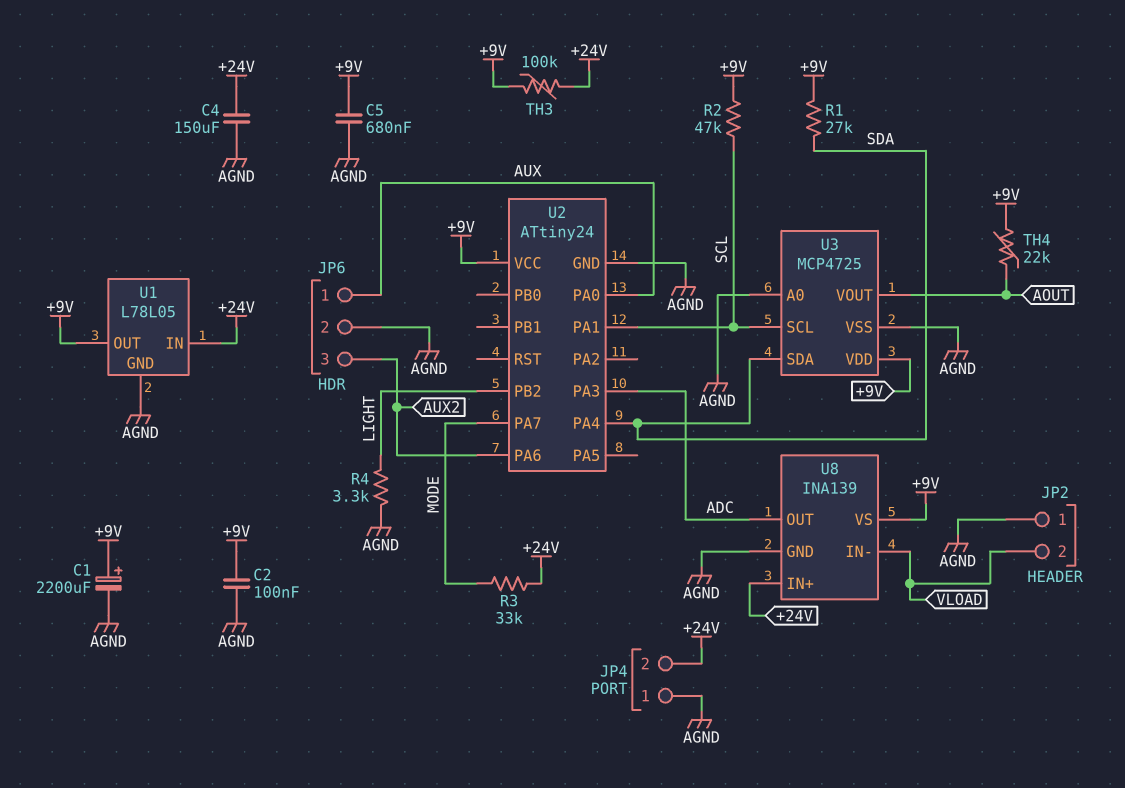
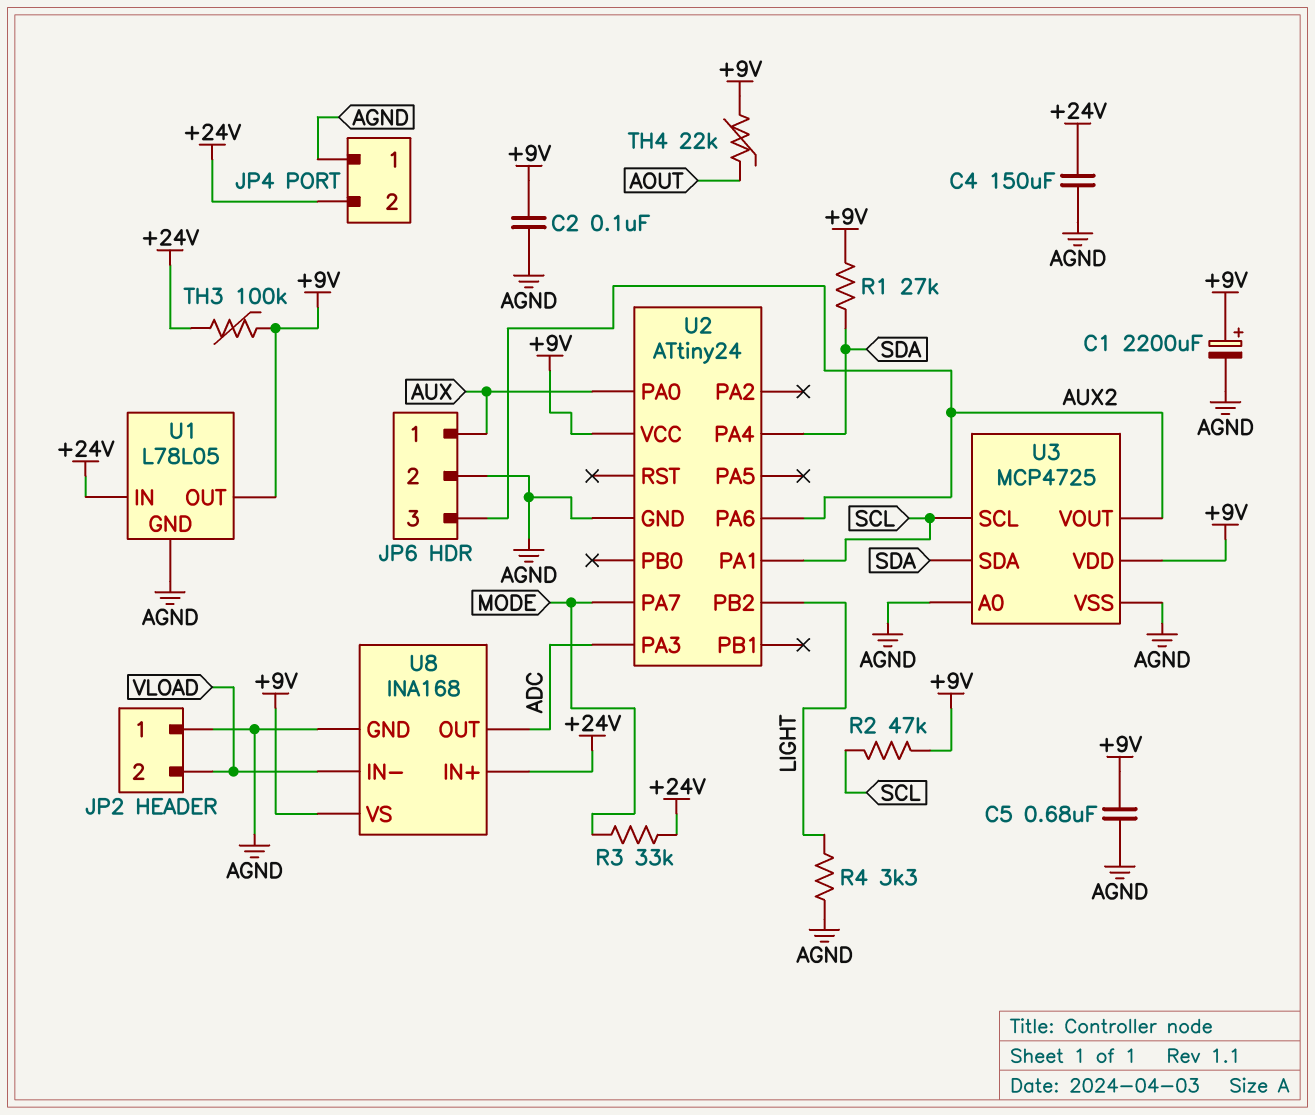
U3 pin VOUT: AOUT -> AUX2
U8: INA139 -> INA168

